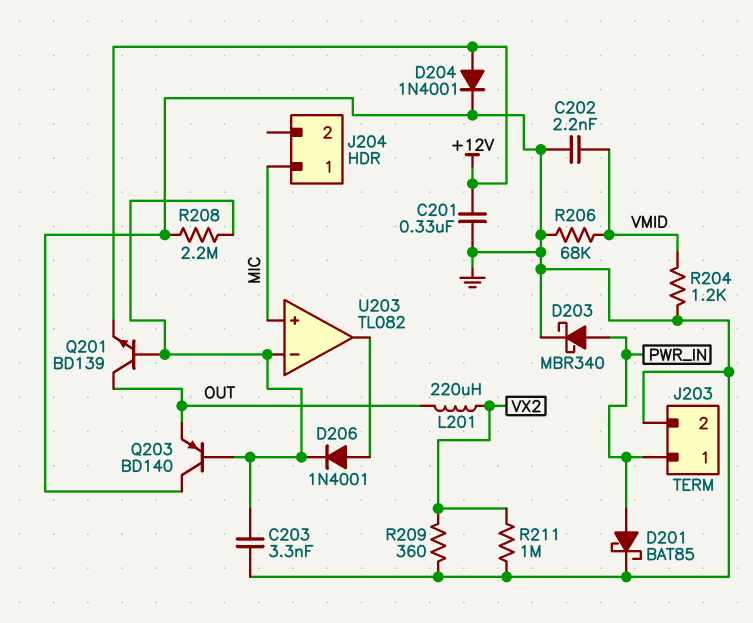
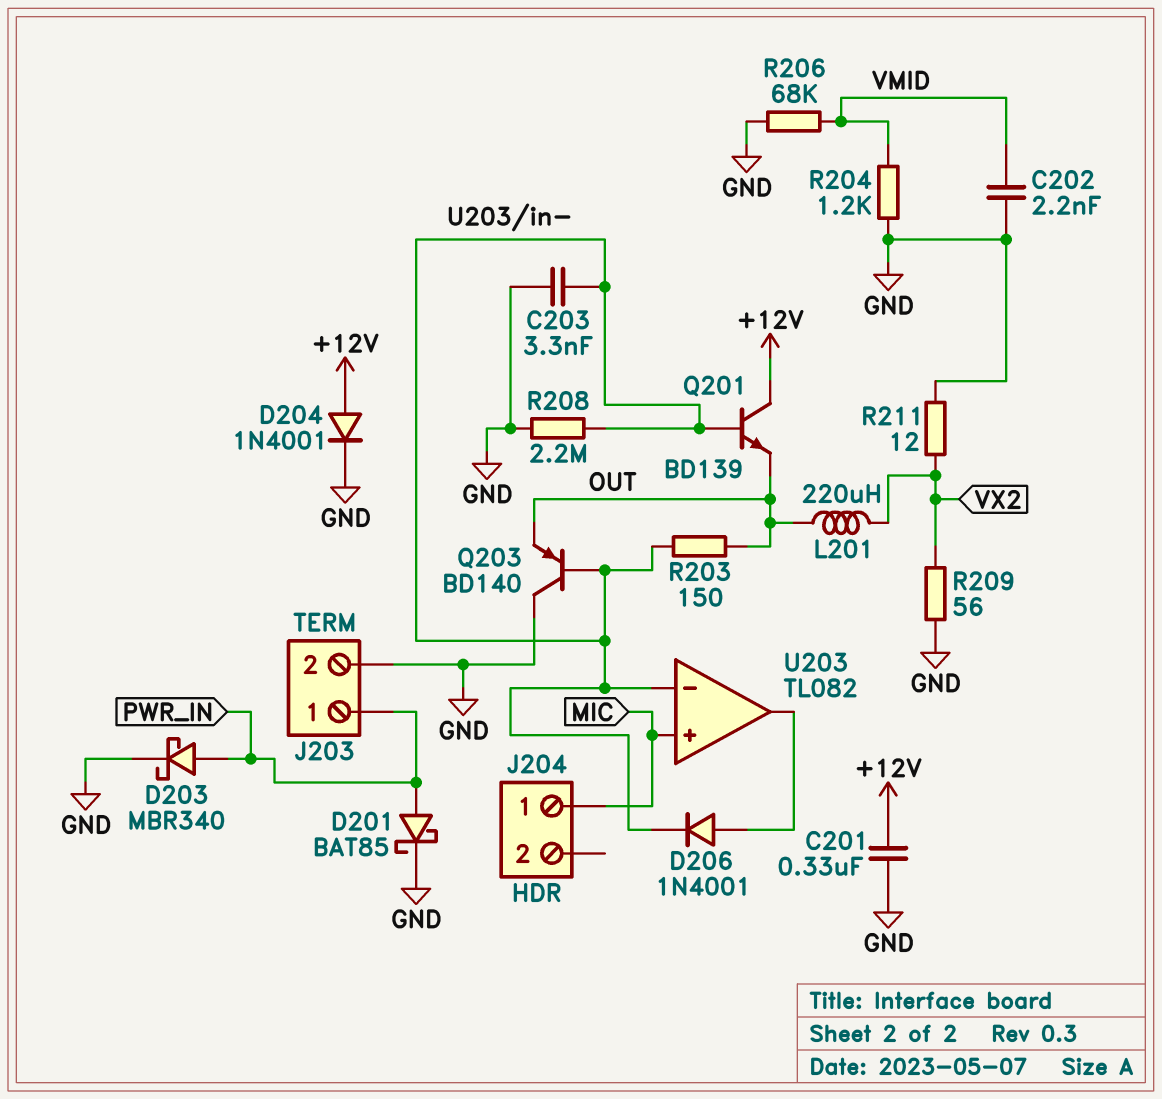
Q201: NPN BD139 (B U203/in-, C OUT, E +12V) -> NPN BD139 (B U203/in-, C +12V, E OUT)
R203: none -> 150 (OUT, U203/in-)
R209: 360 (GND, VX2) -> 56 (GND, VX2)
R211: 1M (GND, VX2) -> 12 (GND, VX2)

